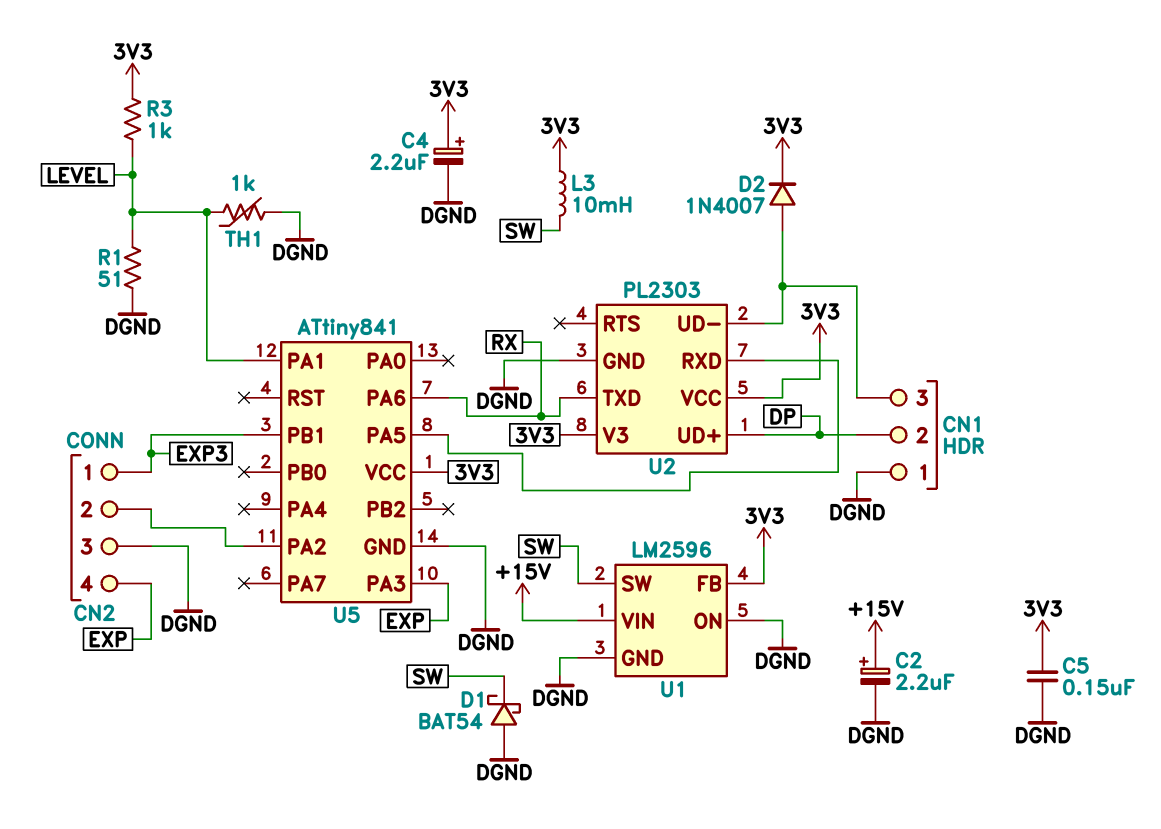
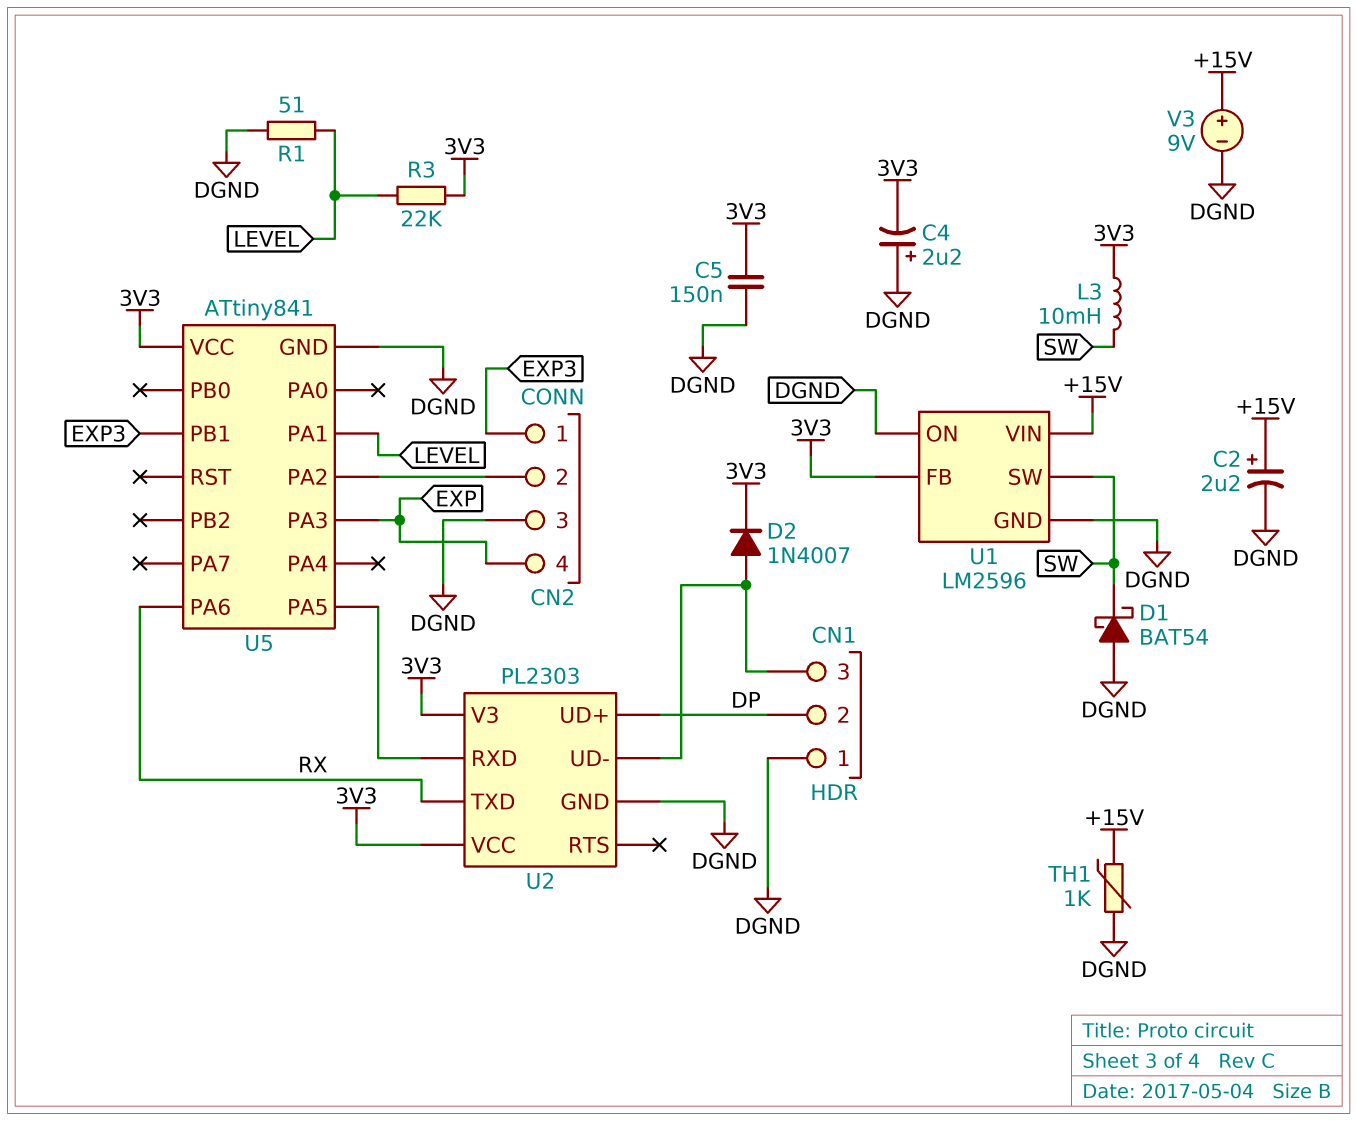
C4: 2.2uF (plus 3V3, minus DGND) -> 2.2uF (plus DGND, minus 3V3)
R3: 1k (3V3, LEVEL) -> 22k (3V3, LEVEL)
TH1: 1k (DGND, LEVEL) -> 1k (+15V, DGND)
V3: none -> 9V (plus +15V, minus DGND)

